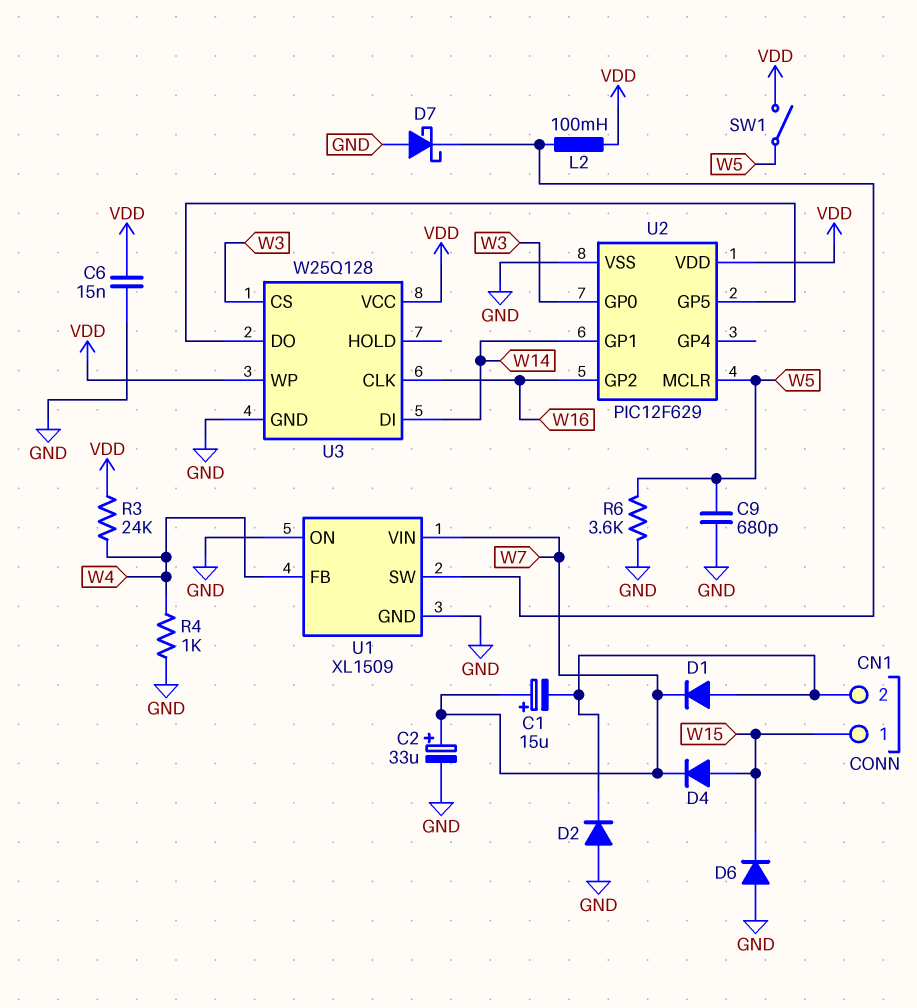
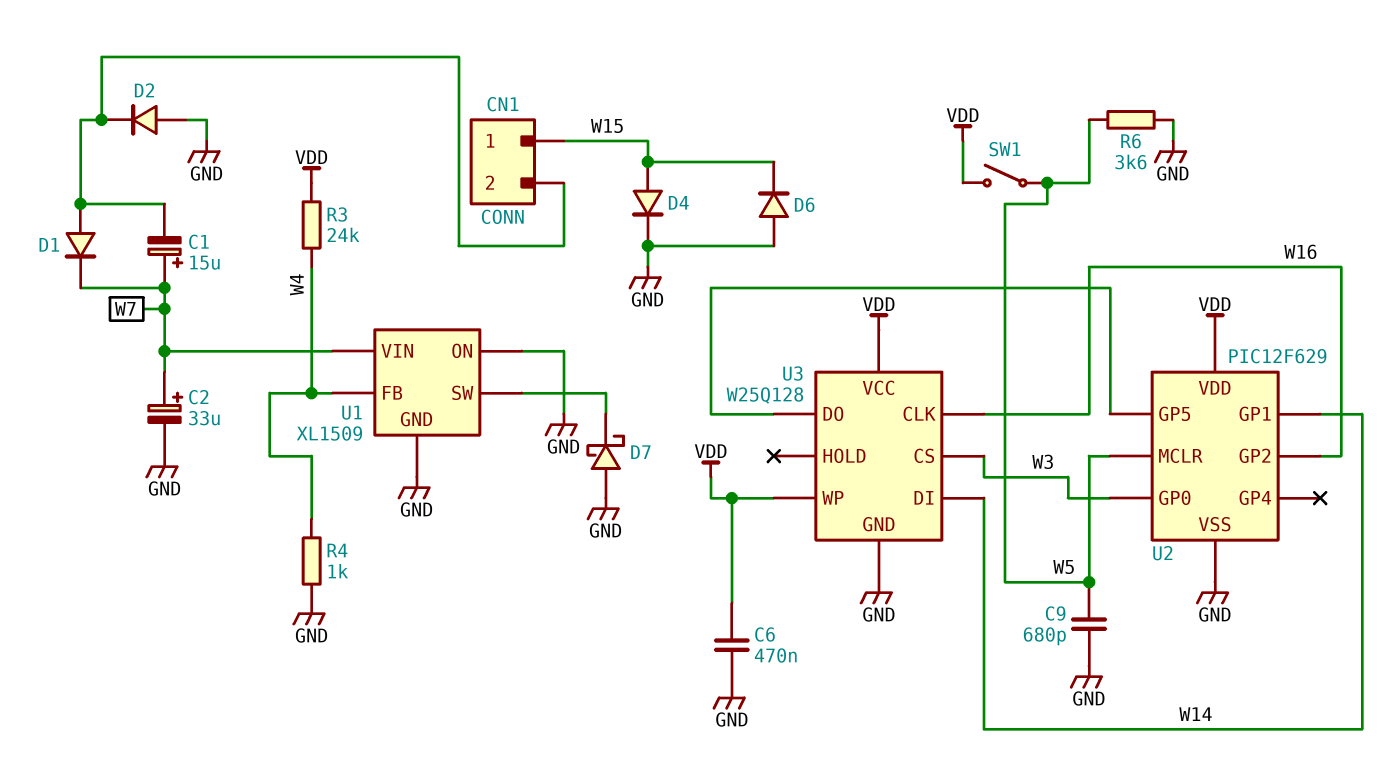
C6: 15nF (GND, VDD) -> 470nF (GND, VDD)
D4: diode (A W15, K W7) -> diode (A W15, K GND)
L2: 100mH (U1/SW, VDD) -> none

